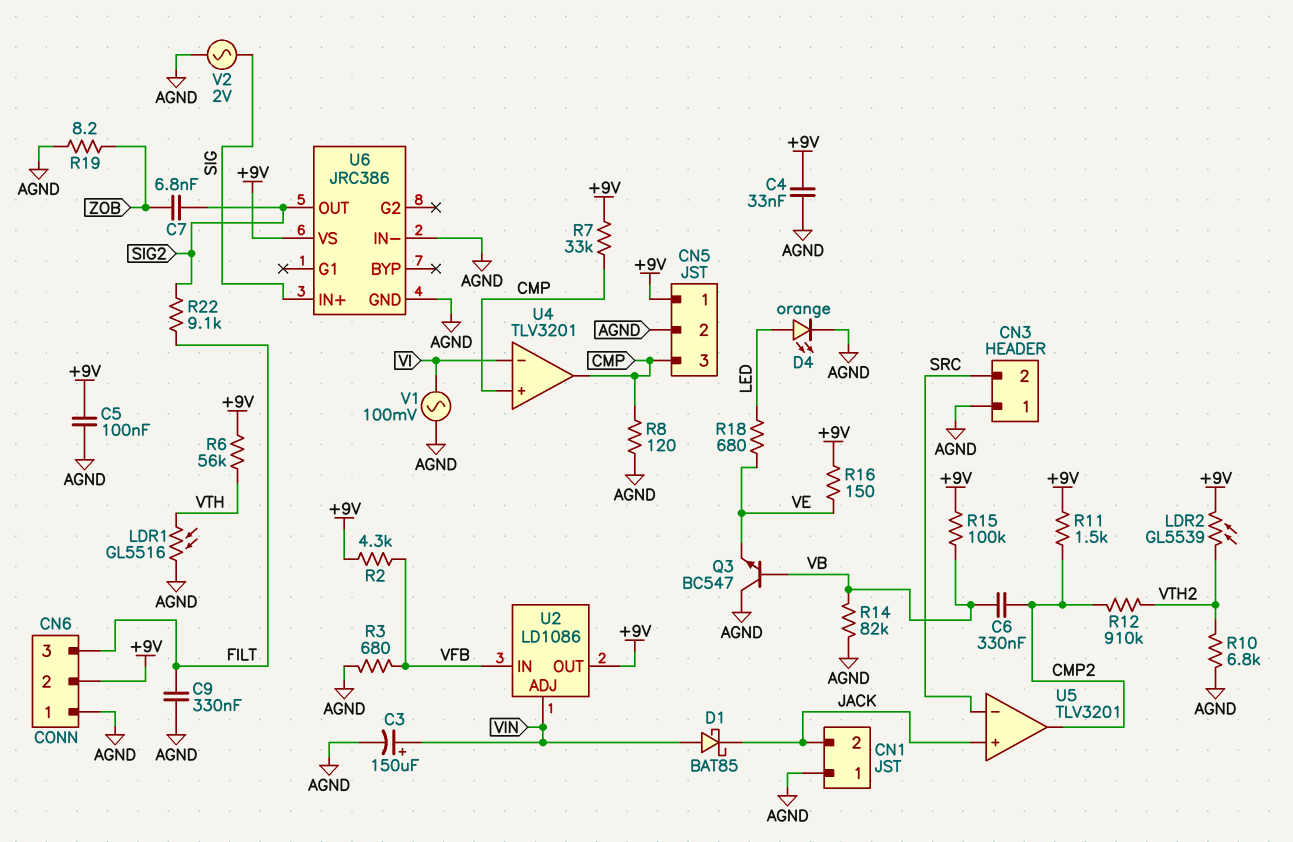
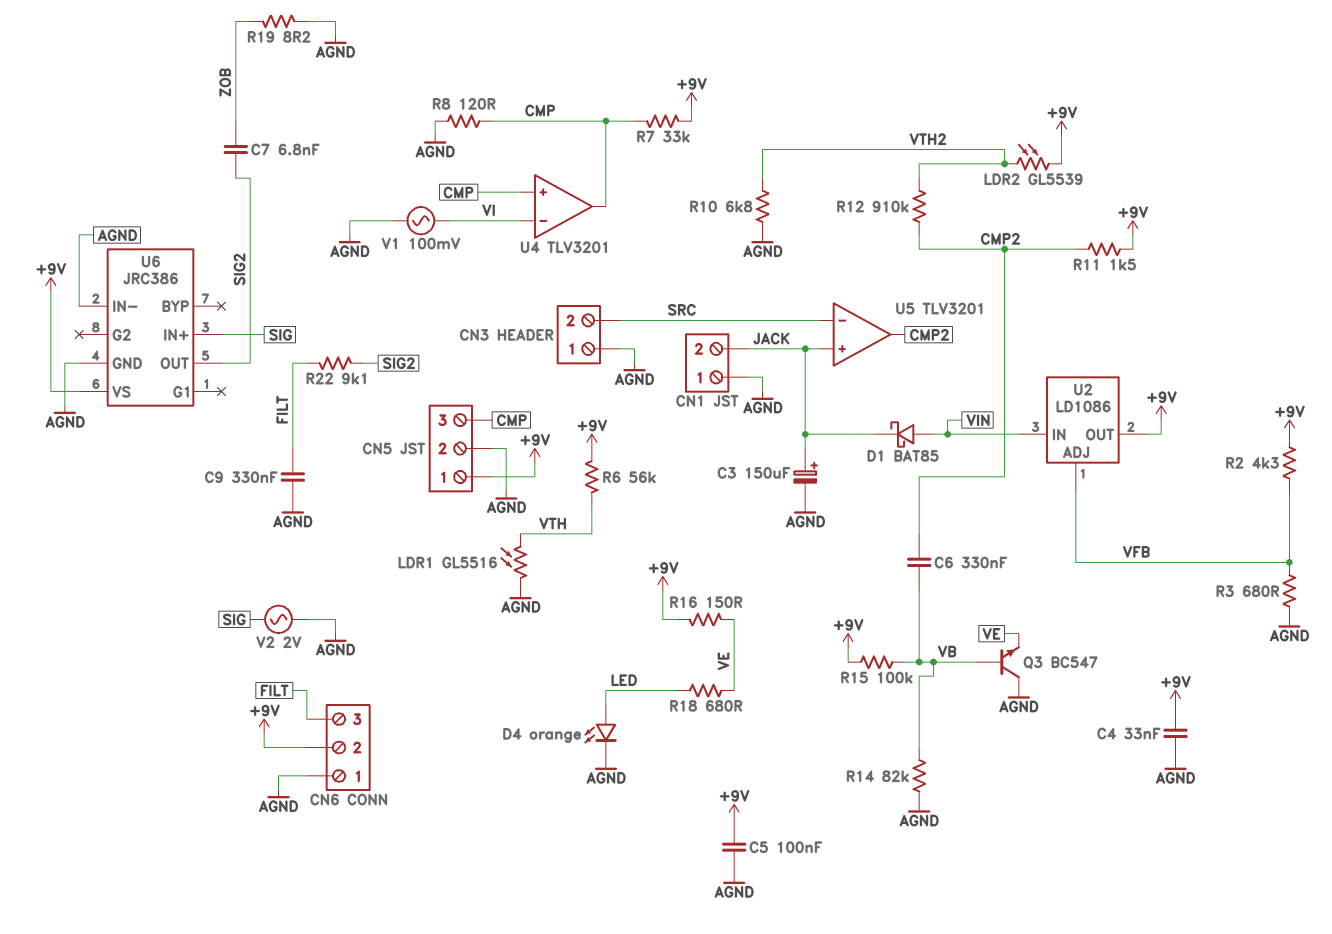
C3: 150uF (plus VIN, minus AGND) -> 150uF (plus JACK, minus AGND)
U2 pin ADJ: VIN -> VFB
U2 pin IN: VFB -> VIN

